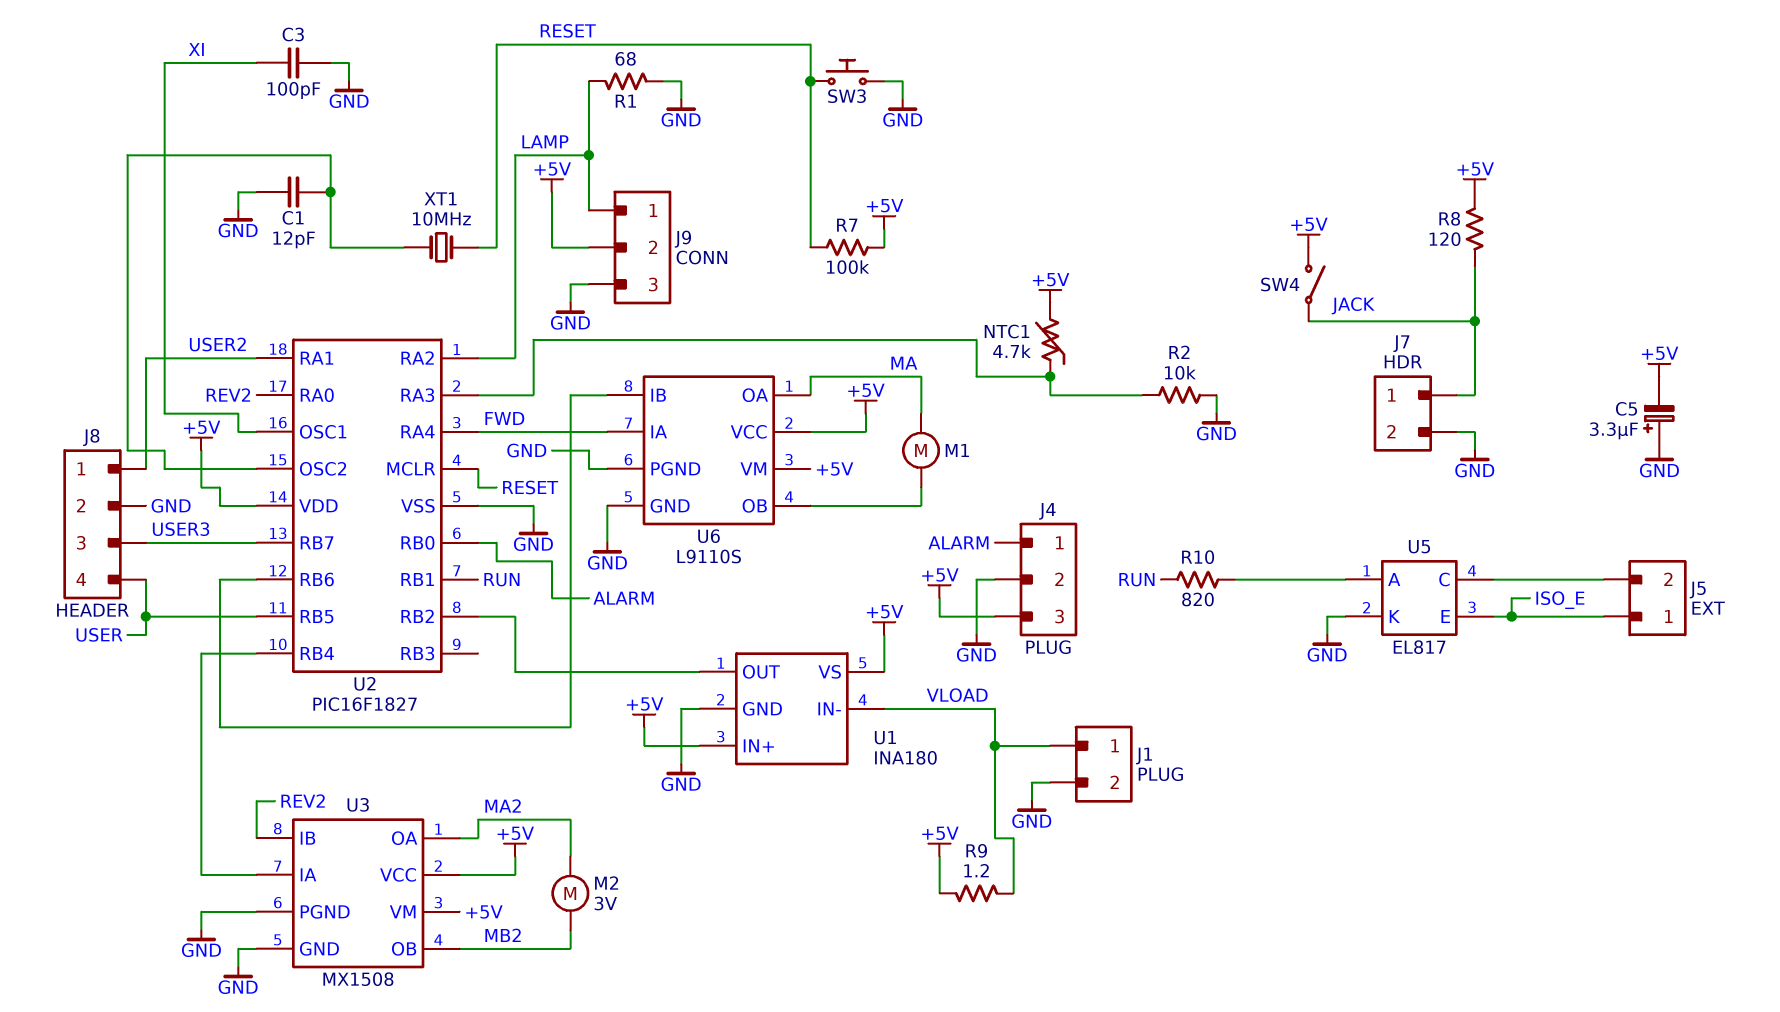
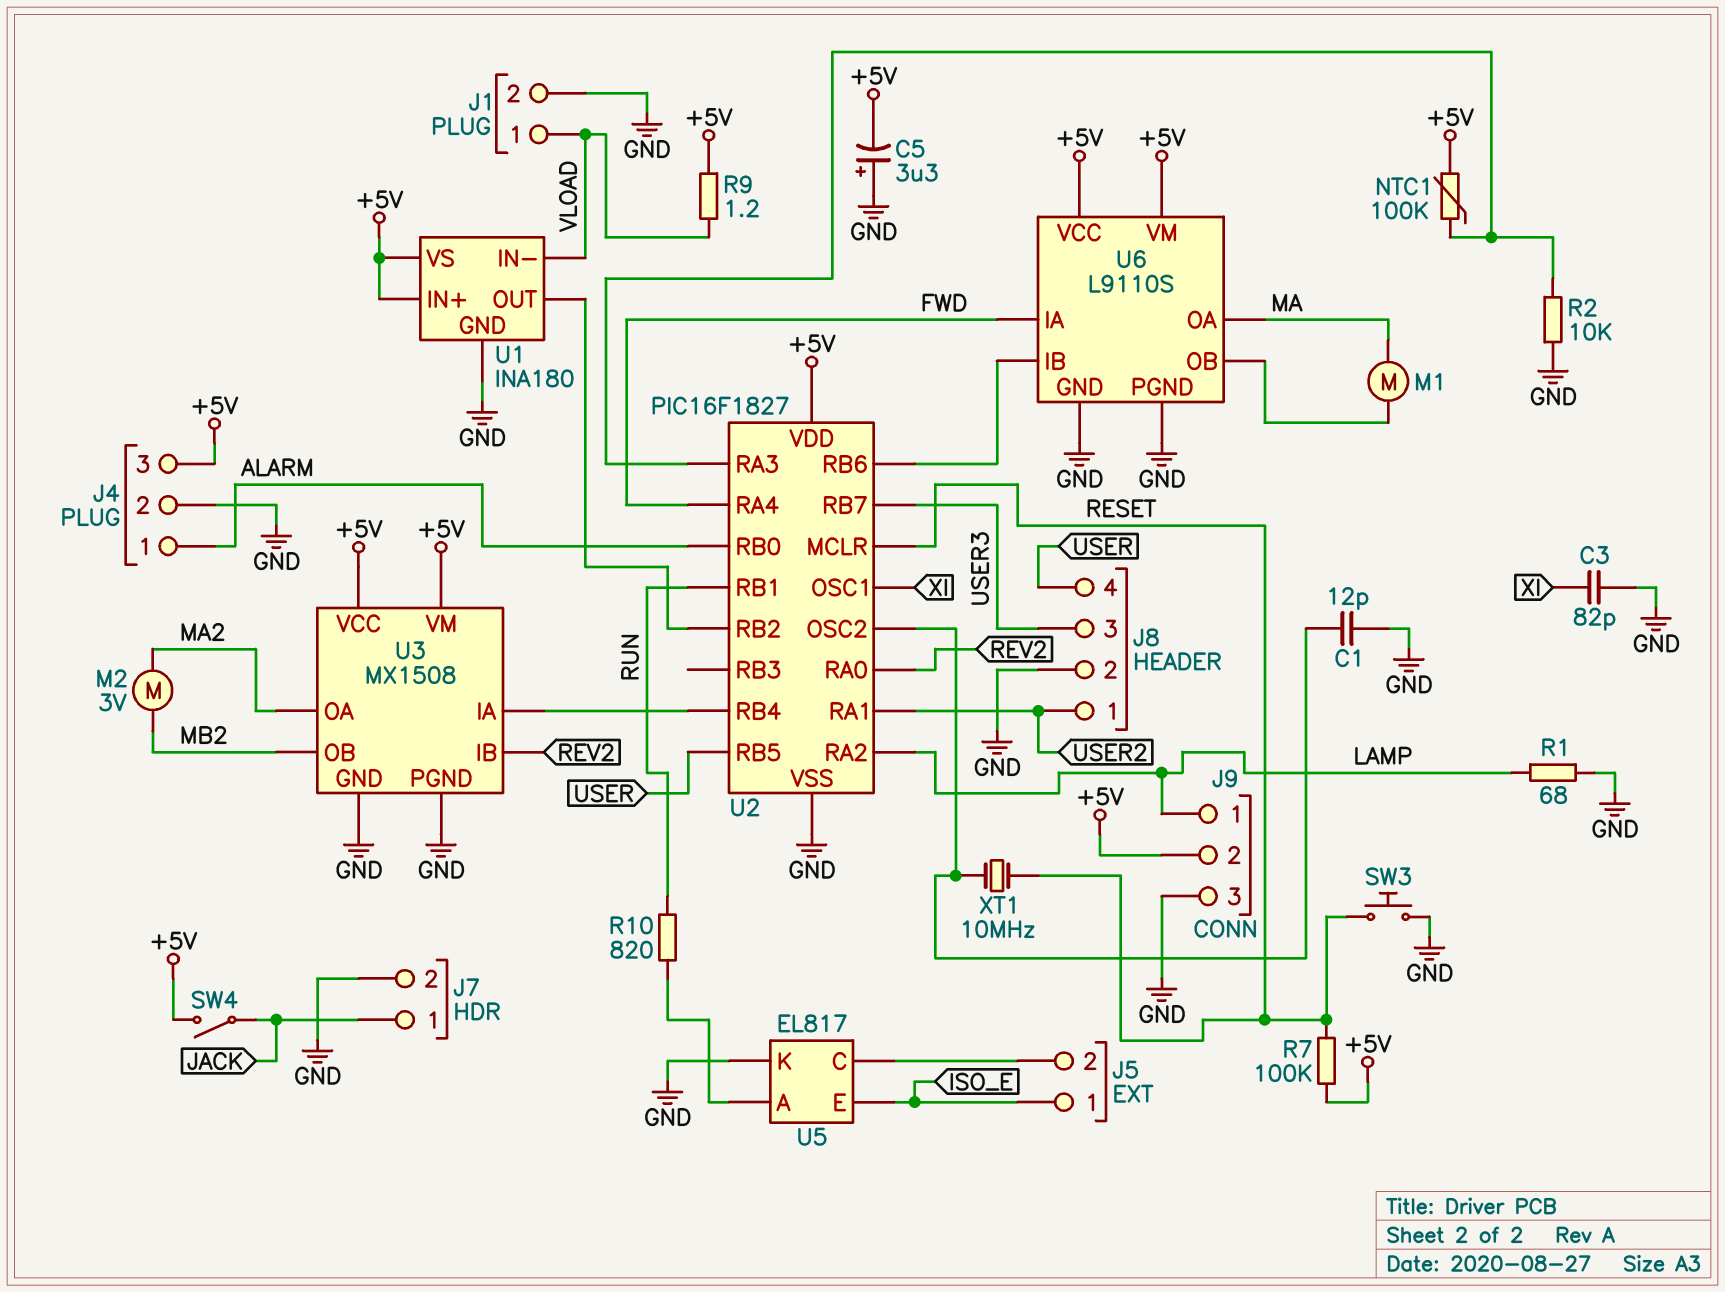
C3: 100pF (GND, XI) -> 82pF (GND, XI)
NTC1: 4.7k (+5V, U2/RA3) -> 100k (+5V, U2/RA3)
R8: 120 (+5V, JACK) -> none

